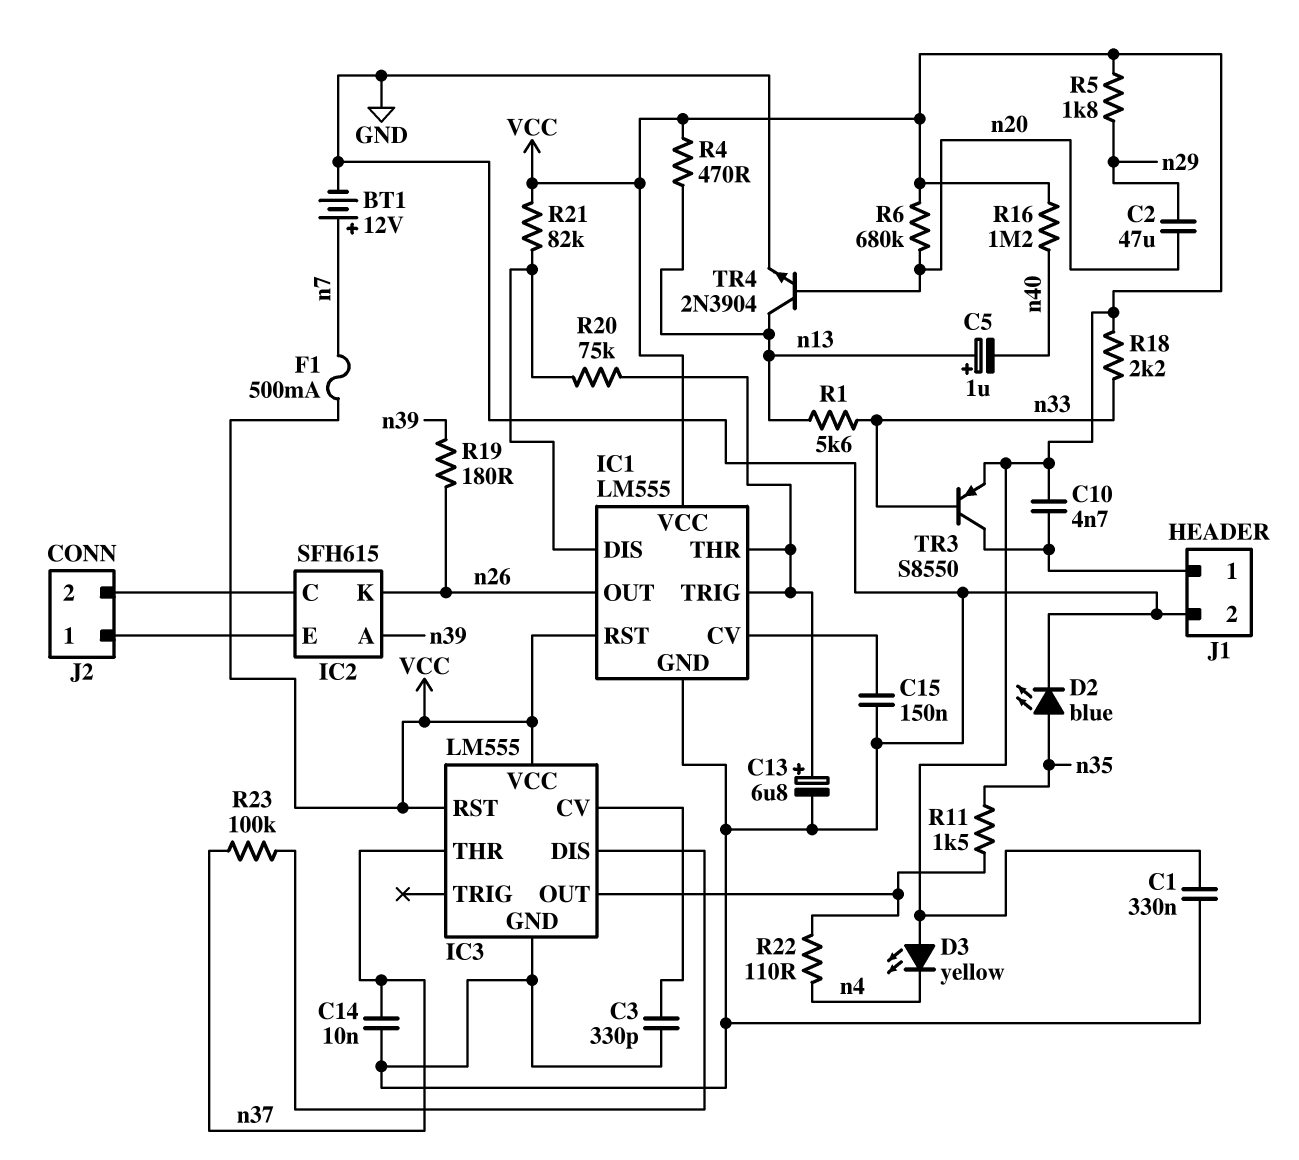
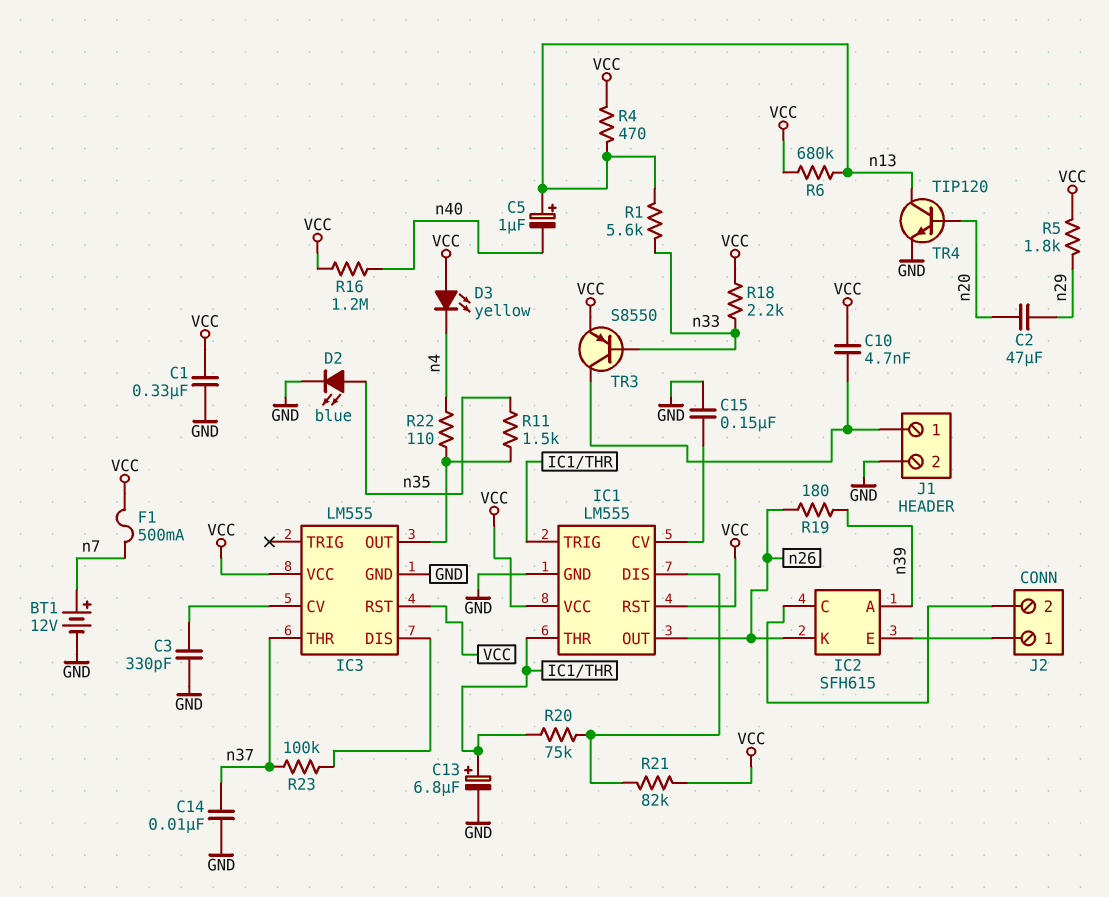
R6: 680k (VCC, n20) -> 680k (VCC, n13)
TR4: NPN 2N3904 (B n20, C n13, E GND) -> NPN TIP120 (B n20, C n13, E GND)

